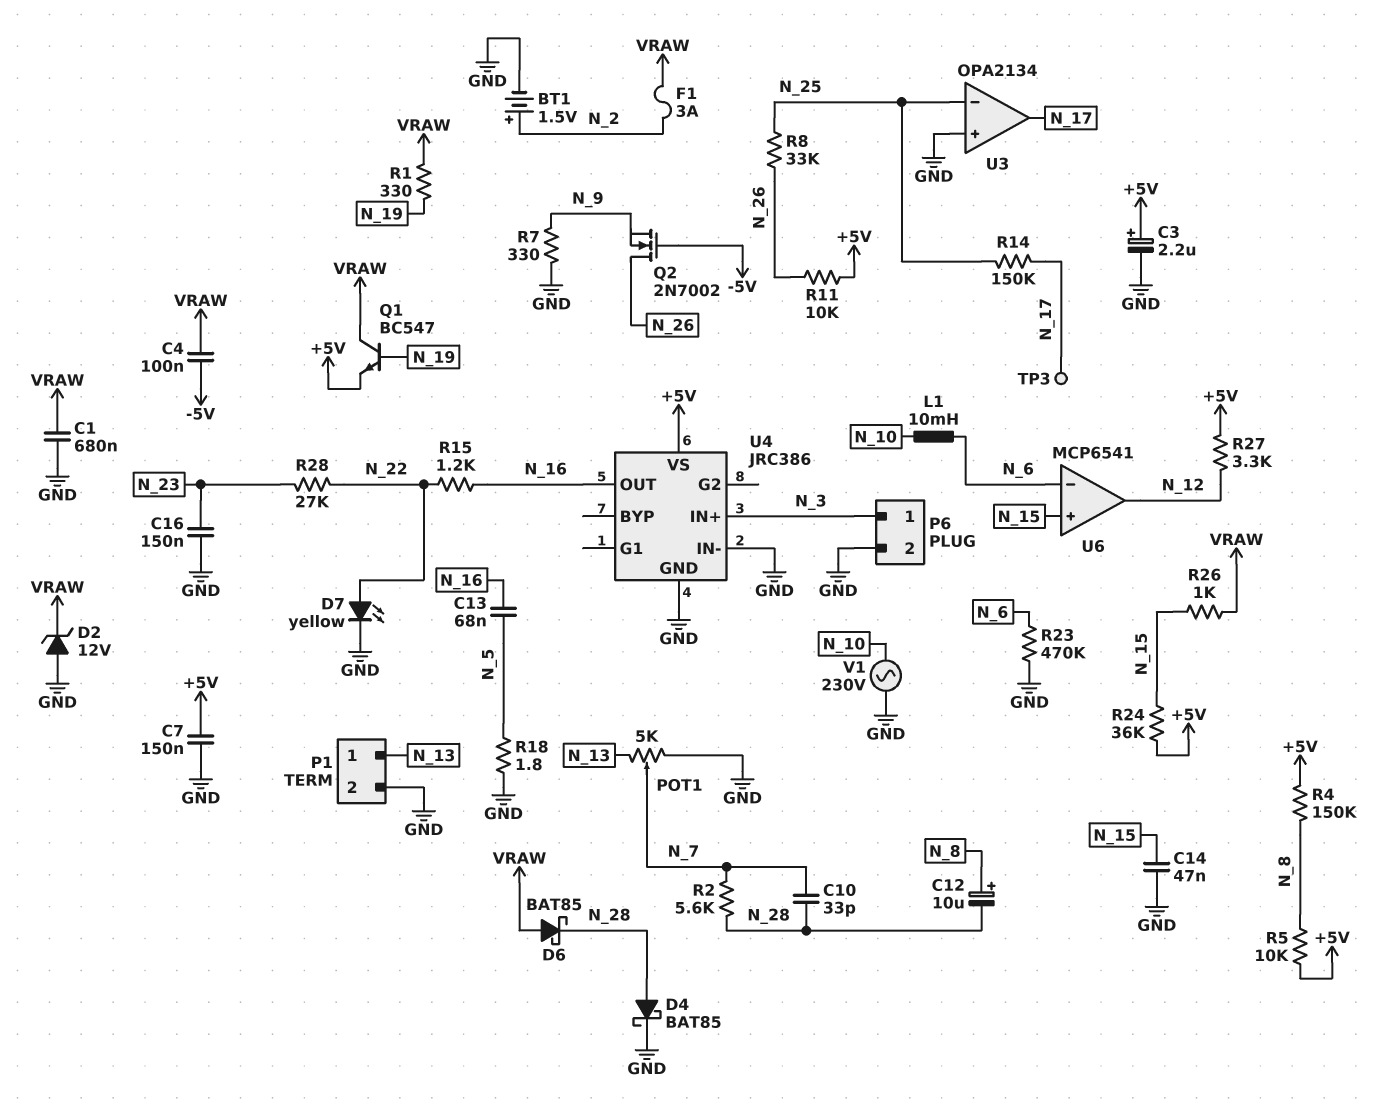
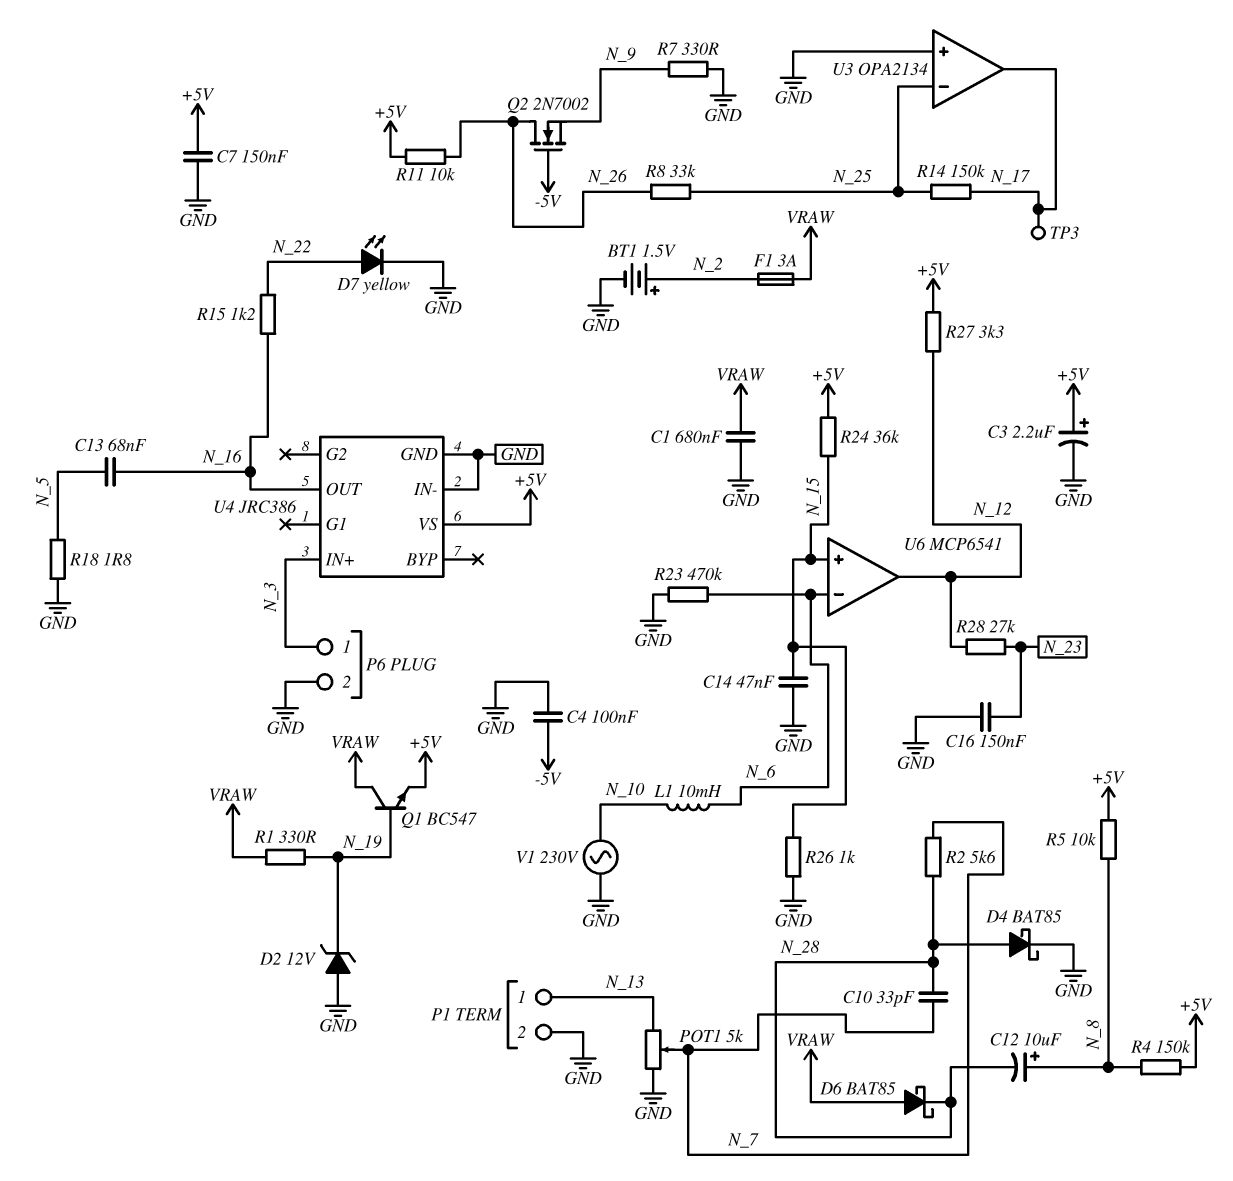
C4: 100nF (-5V, VRAW) -> 100nF (-5V, GND)
D2: zener 12V (A GND, K VRAW) -> zener 12V (A GND, K N_19)
R26: 1k (N_15, VRAW) -> 1k (GND, N_15)
R28: 27k (N_22, N_23) -> 27k (N_12, N_23)

